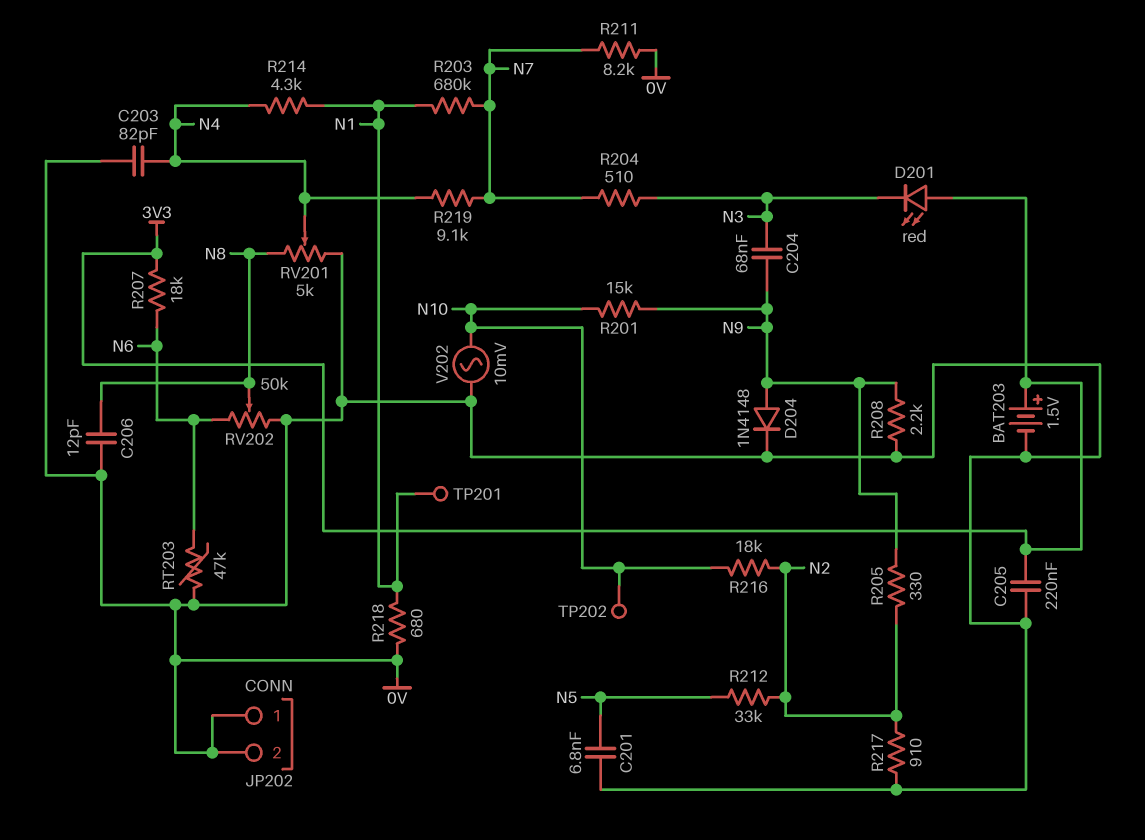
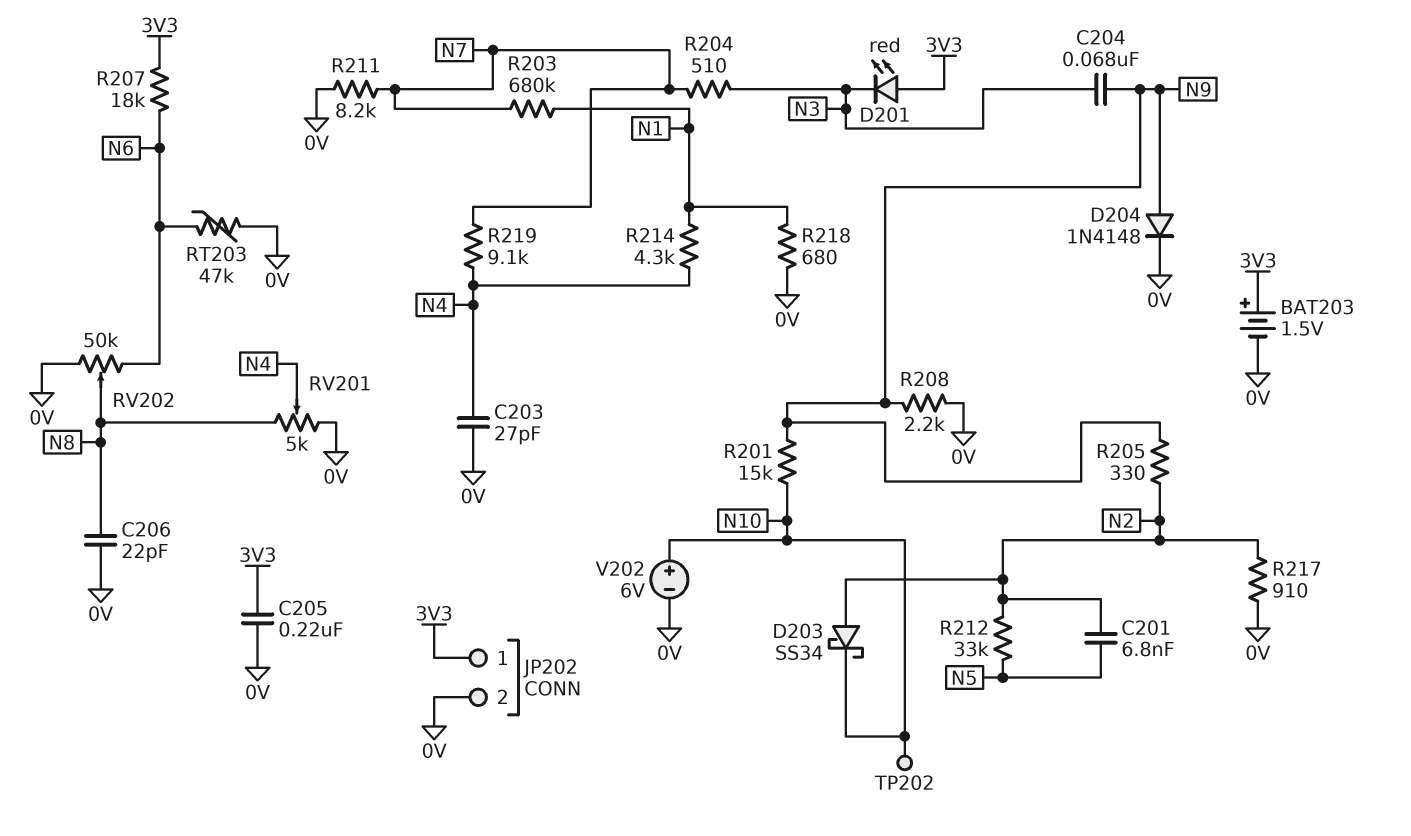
C201: 6.8nF (0V, N5) -> 6.8nF (N2, N5)
C203: 82pF (0V, N4) -> 27pF (0V, N4)
C206: 12pF (0V, N8) -> 22pF (0V, N8)
D203: none -> schottky SS34 (A N2, K N10)
JP202 pin 1: 0V -> 3V3
R216: 18k (N2, N10) -> none
TP201: test point (N1) -> none
V202: AC 10mV (0V, N10) -> 6V (plus N10, minus 0V)

